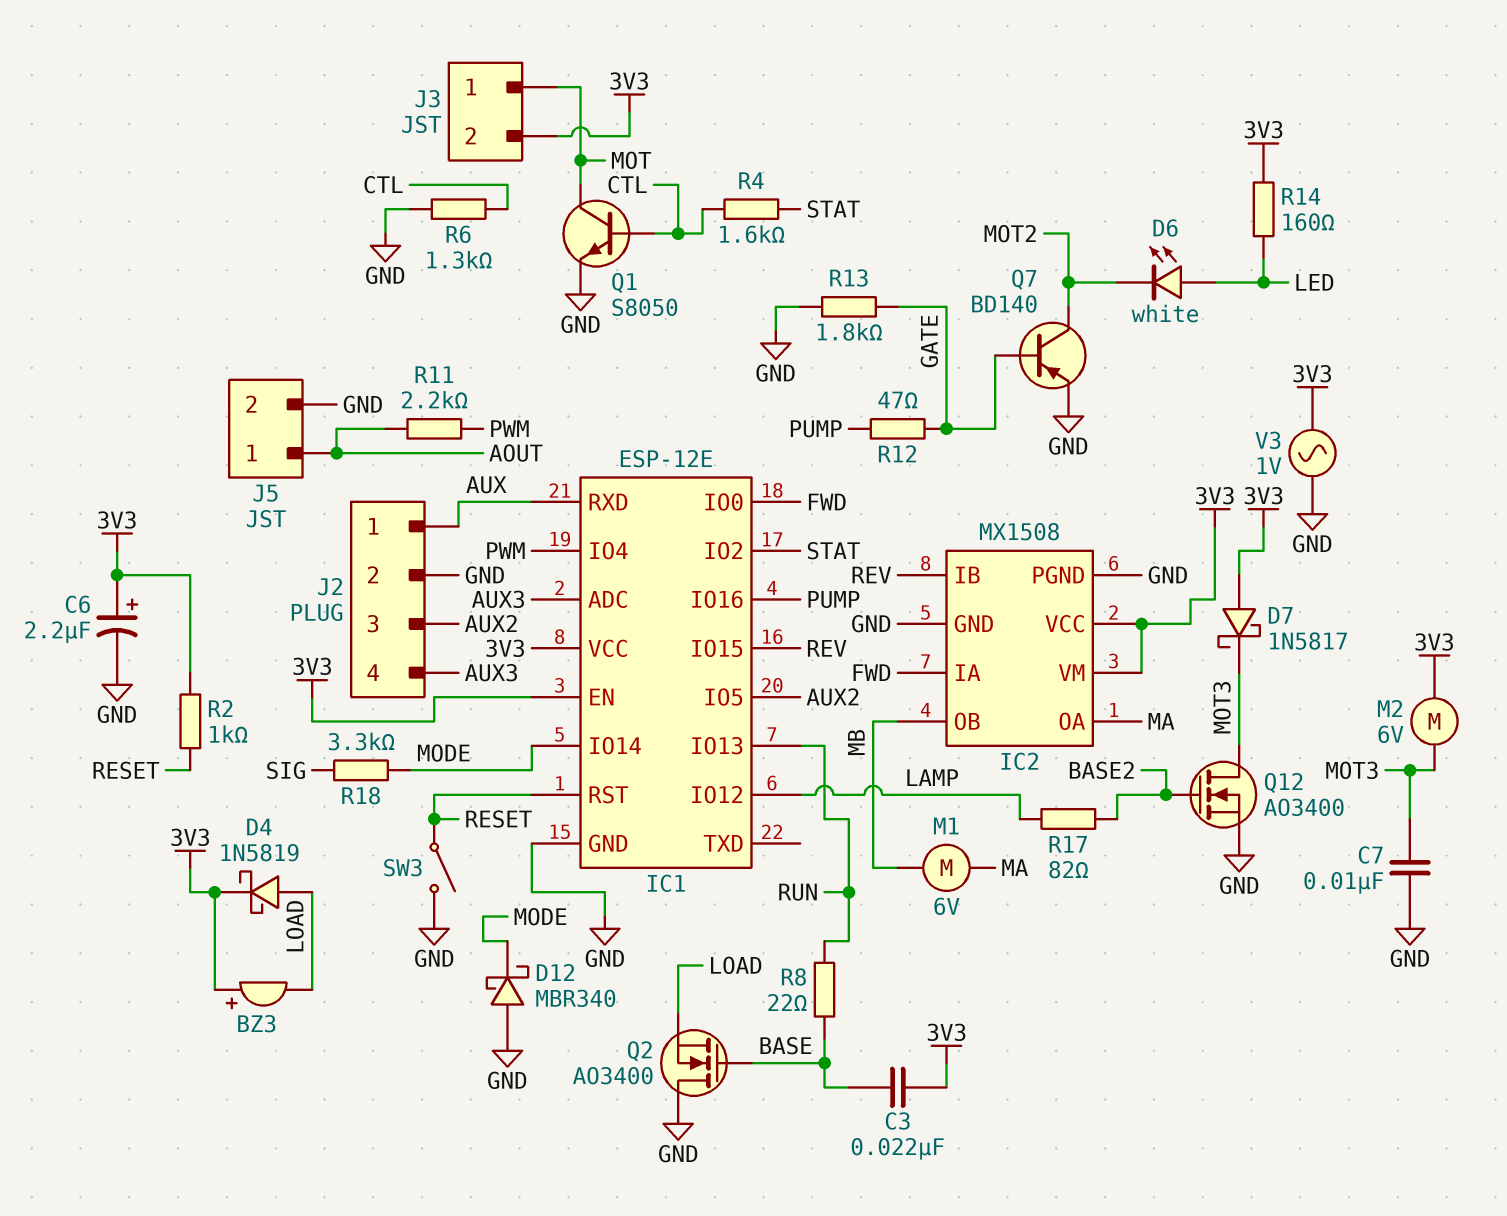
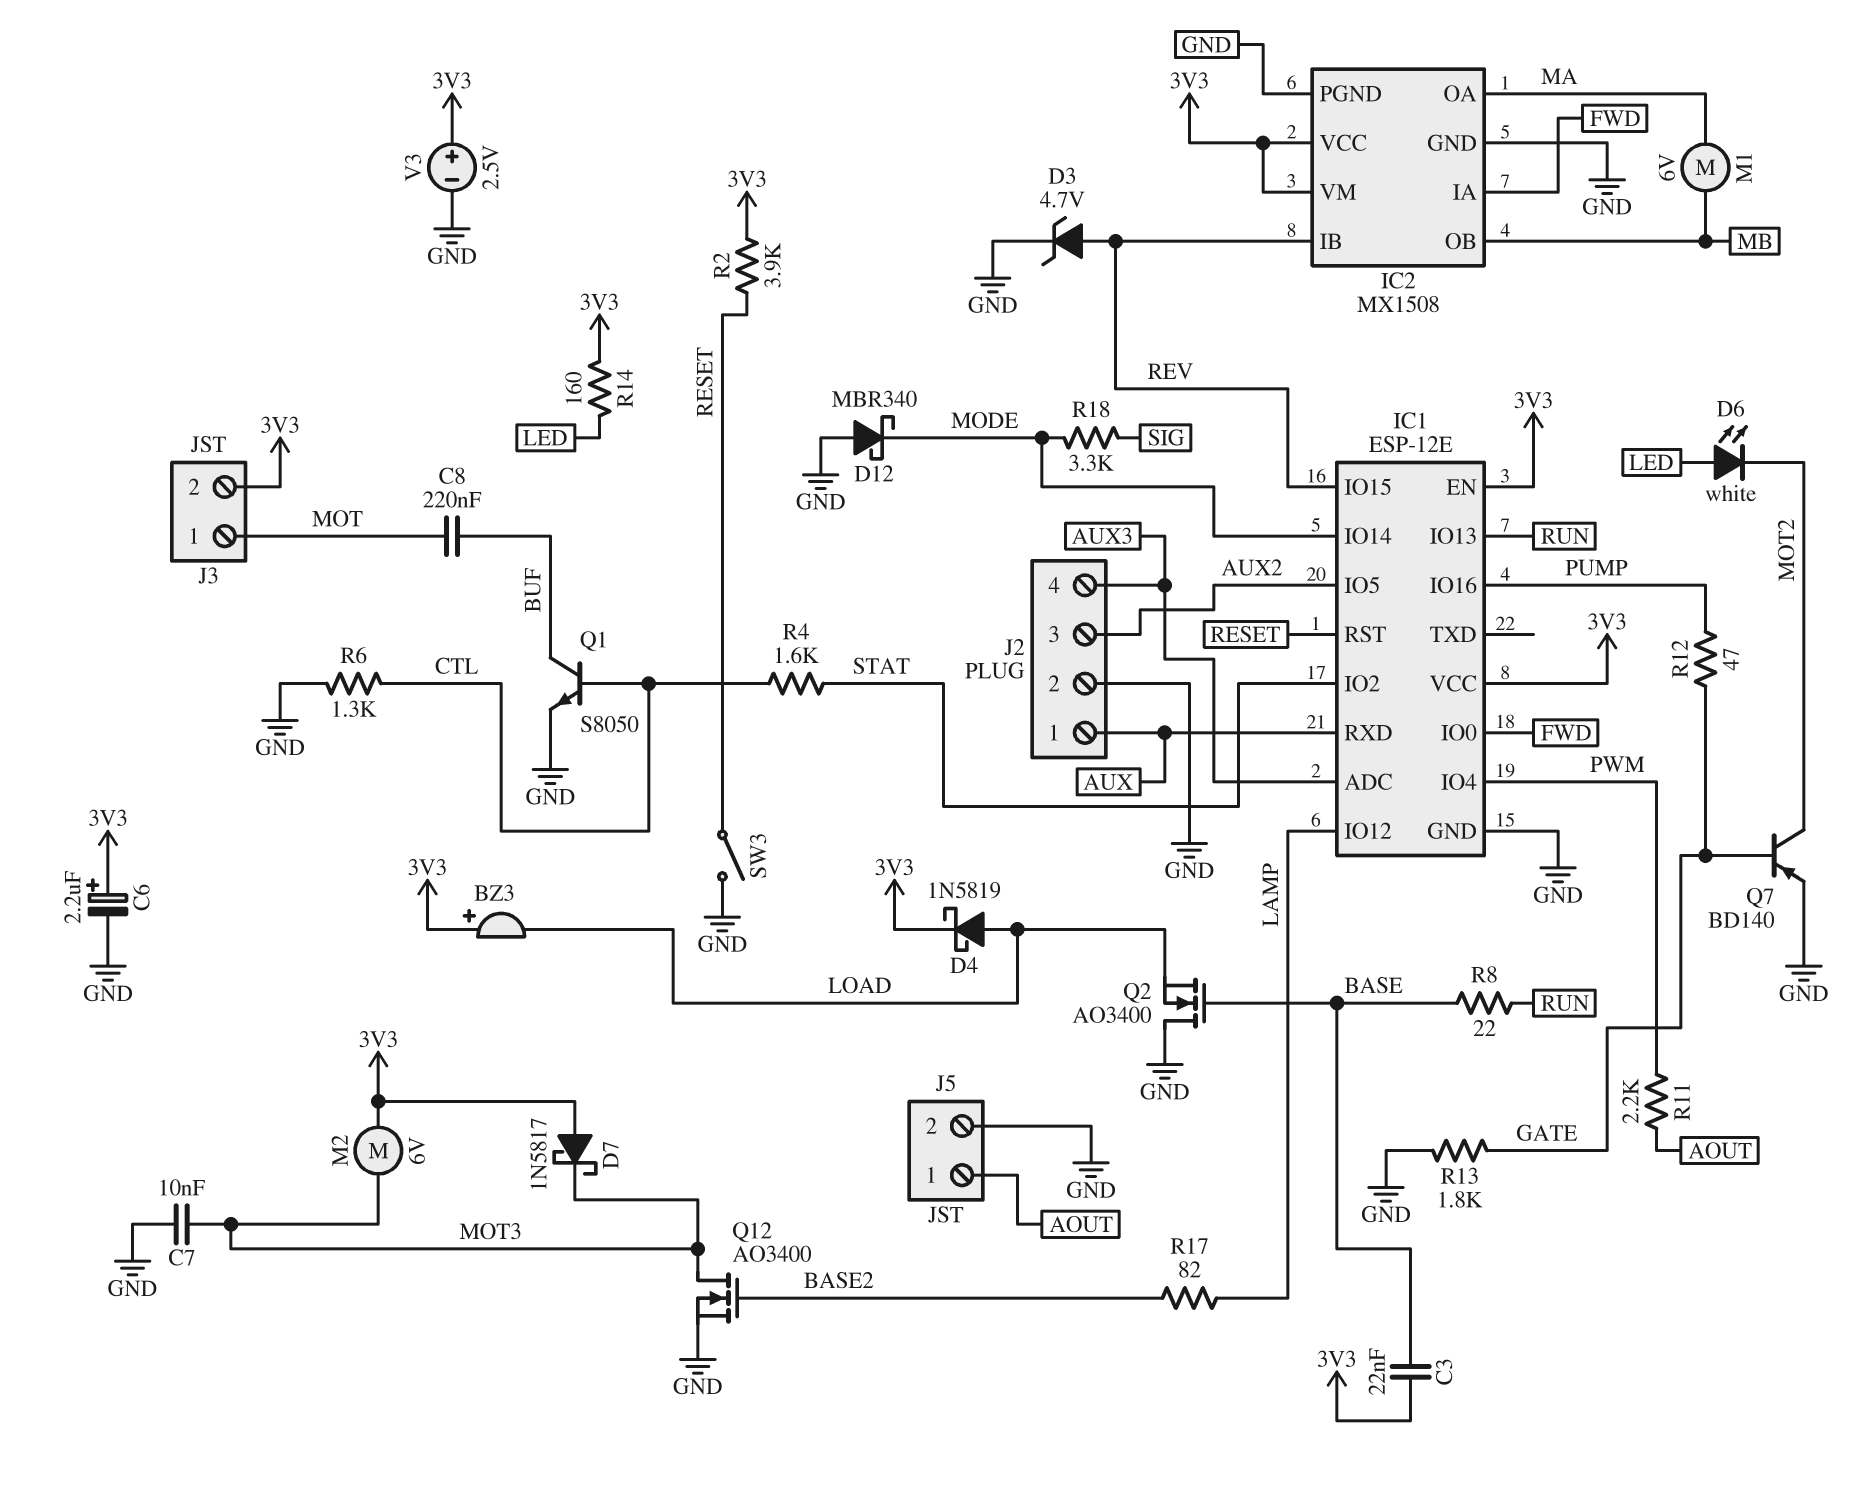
C8: none -> 220nF (BUF, MOT)
D3: none -> zener 4.7V (A REV, K GND)
Q1: NPN S8050 (B CTL, C MOT, E GND) -> NPN S8050 (B CTL, C BUF, E GND)
R2: 1k (3V3, RESET) -> 3.9k (3V3, RESET)
V3: AC 1V (3V3, GND) -> 2.5V (plus 3V3, minus GND)

